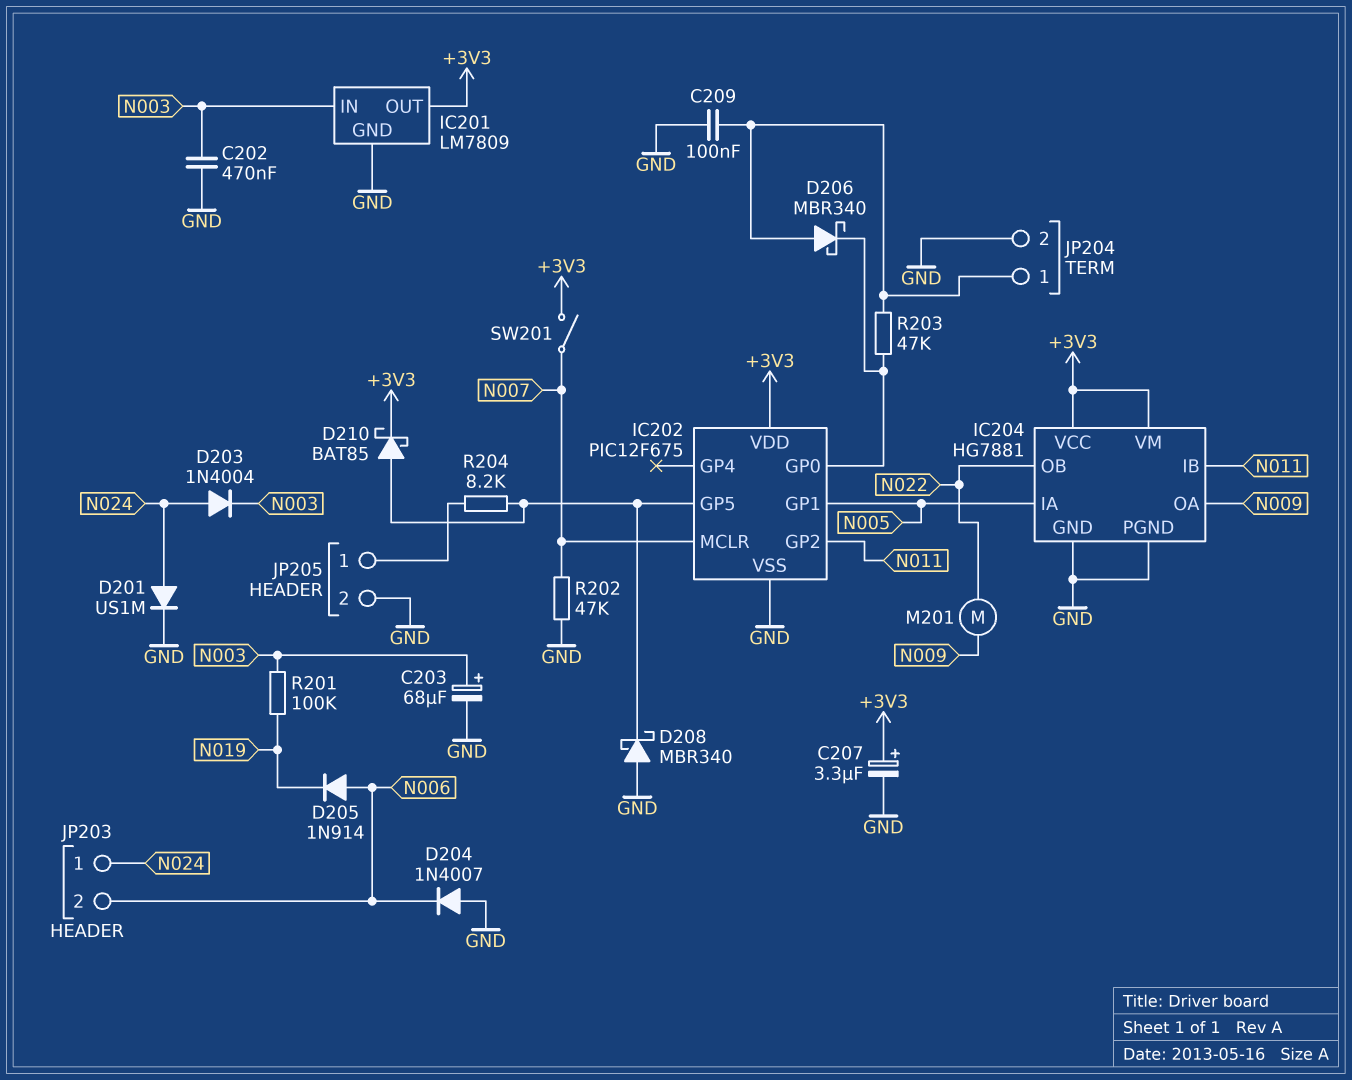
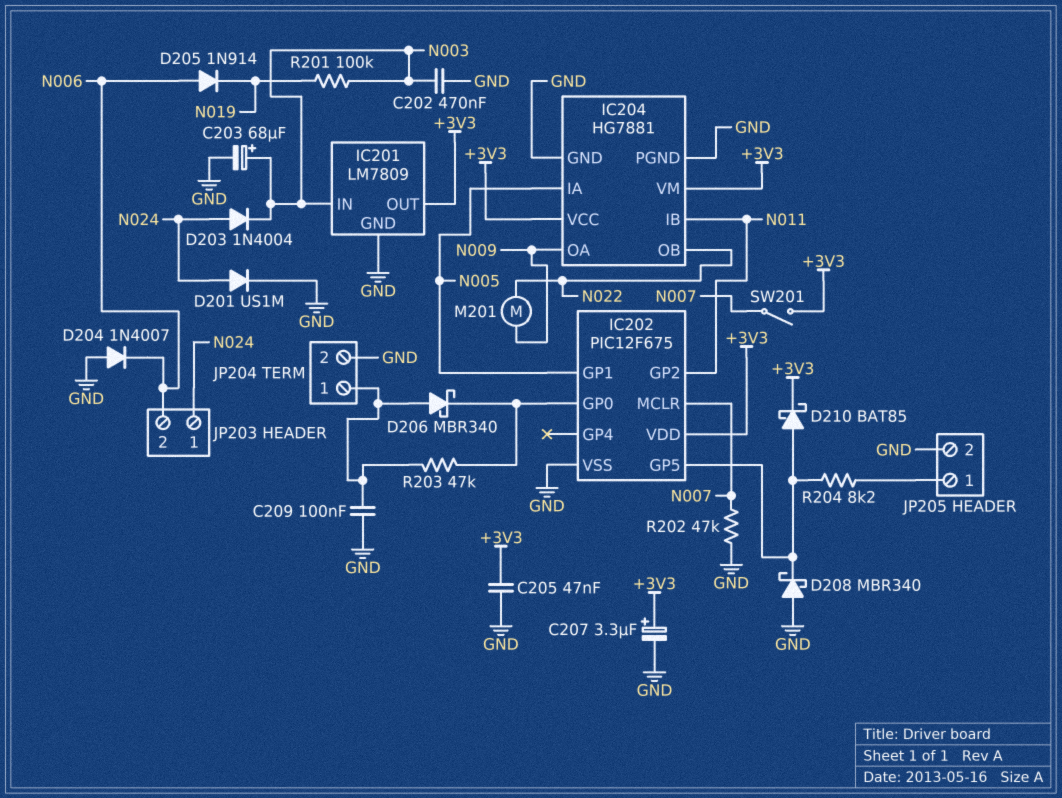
C205: none -> 47nF (+3V3, GND)

